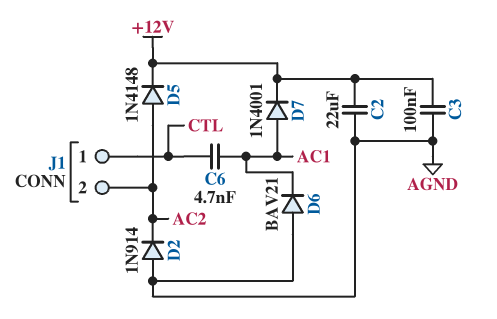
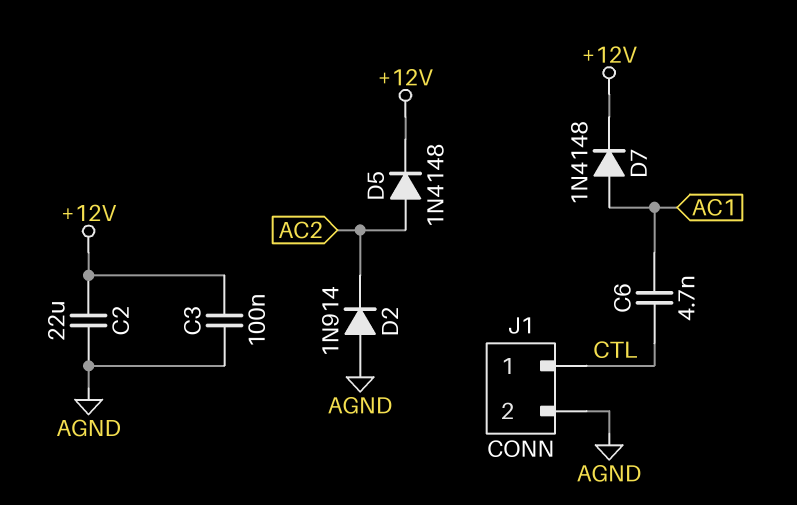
D6: diode BAV21 (A AGND, K AC1) -> none
D7: diode 1N4001 (A AC1, K +12V) -> diode 1N4148 (A AC1, K +12V)
J1 pin 2: AC2 -> AGND

